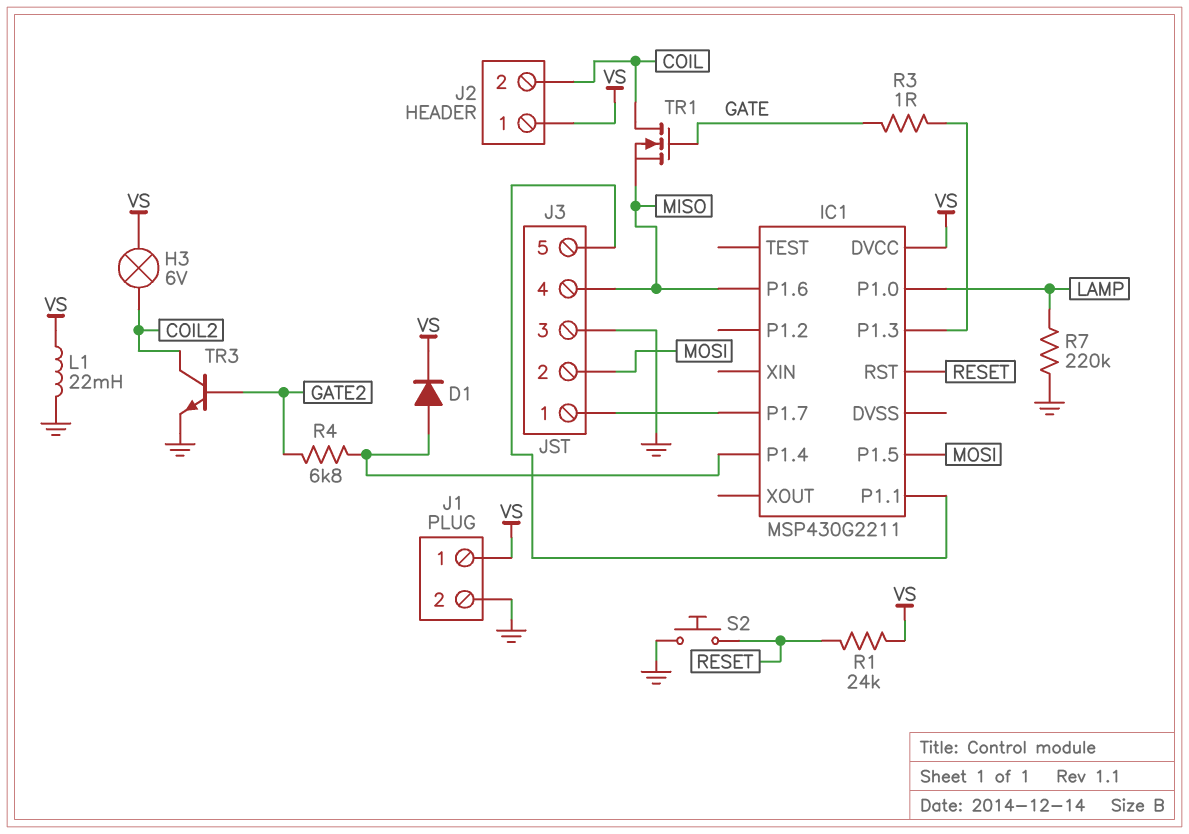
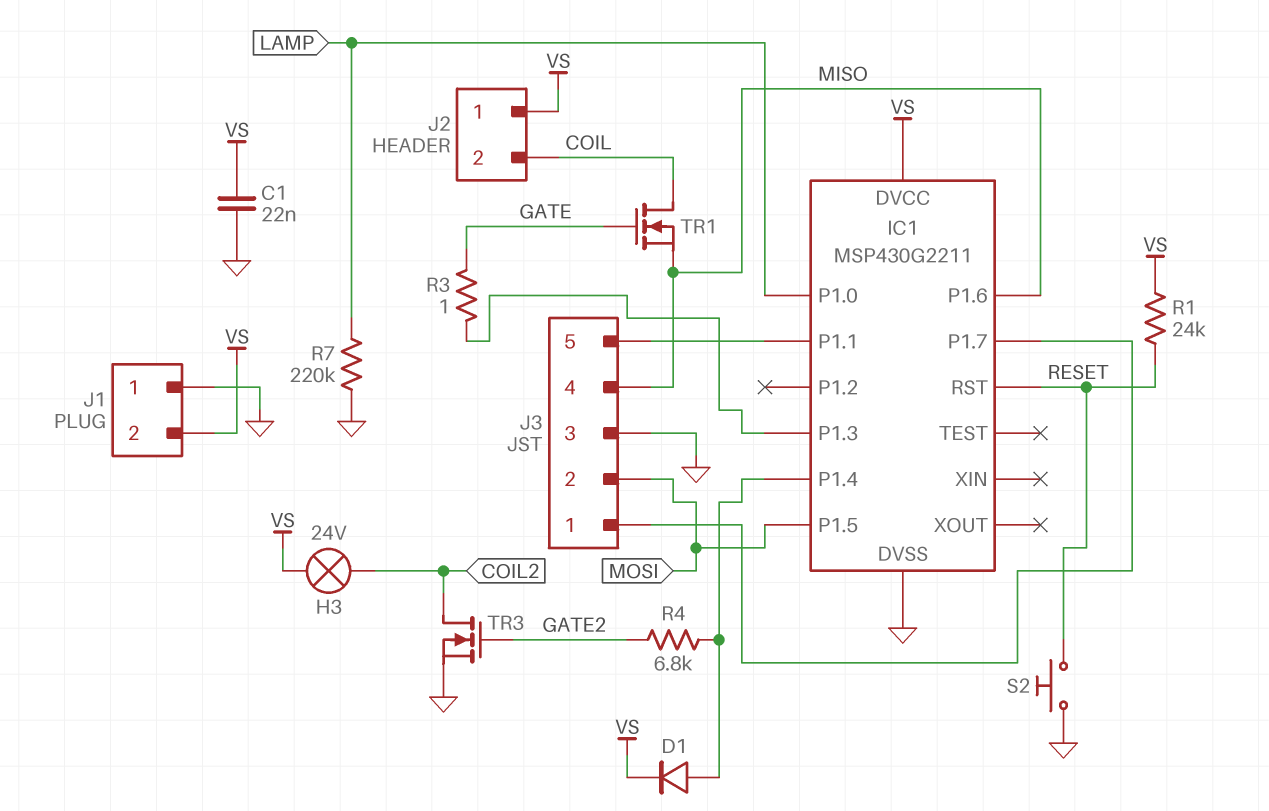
C1: none -> 22nF (GND, VS)
H3: lamp 6V (COIL2, VS) -> lamp 24V (COIL2, VS)
IC1 pin DVSS: none -> GND
J1 pin 1: VS -> GND
J1 pin 2: GND -> VS
L1: 22mH (GND, VS) -> none
TR3: NPN (B GATE2, C COIL2, E GND) -> NMOS (G GATE2, D COIL2, S GND)

